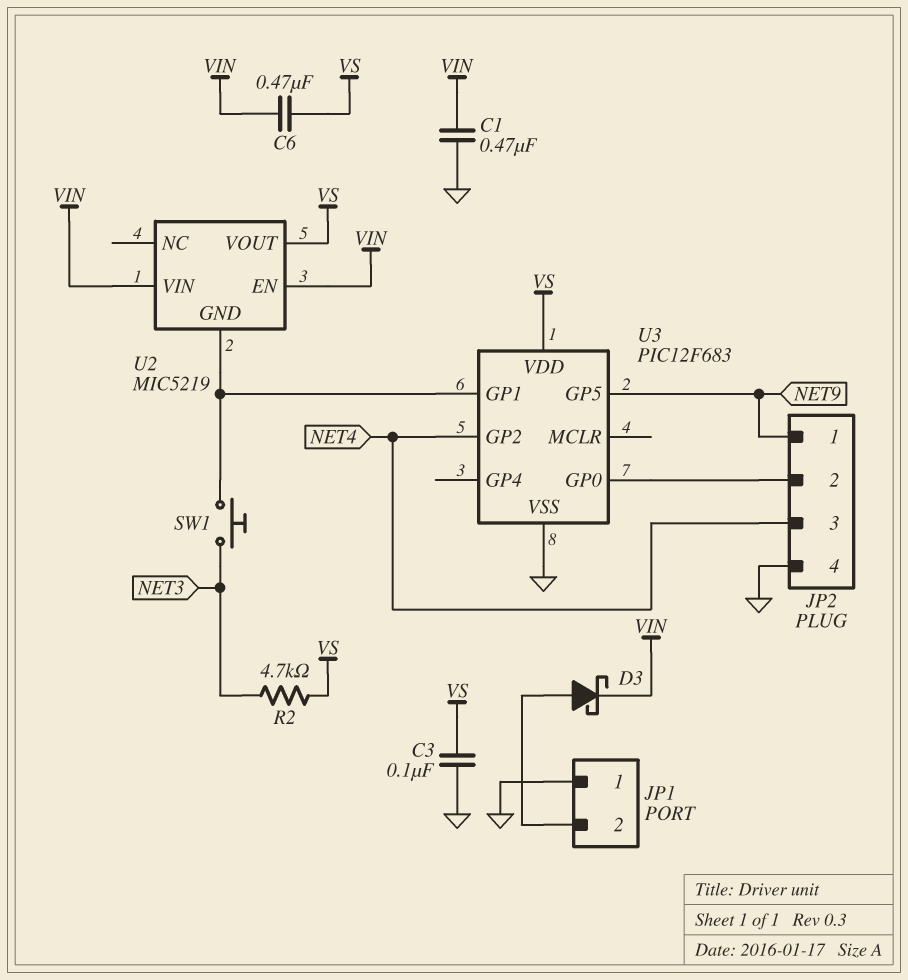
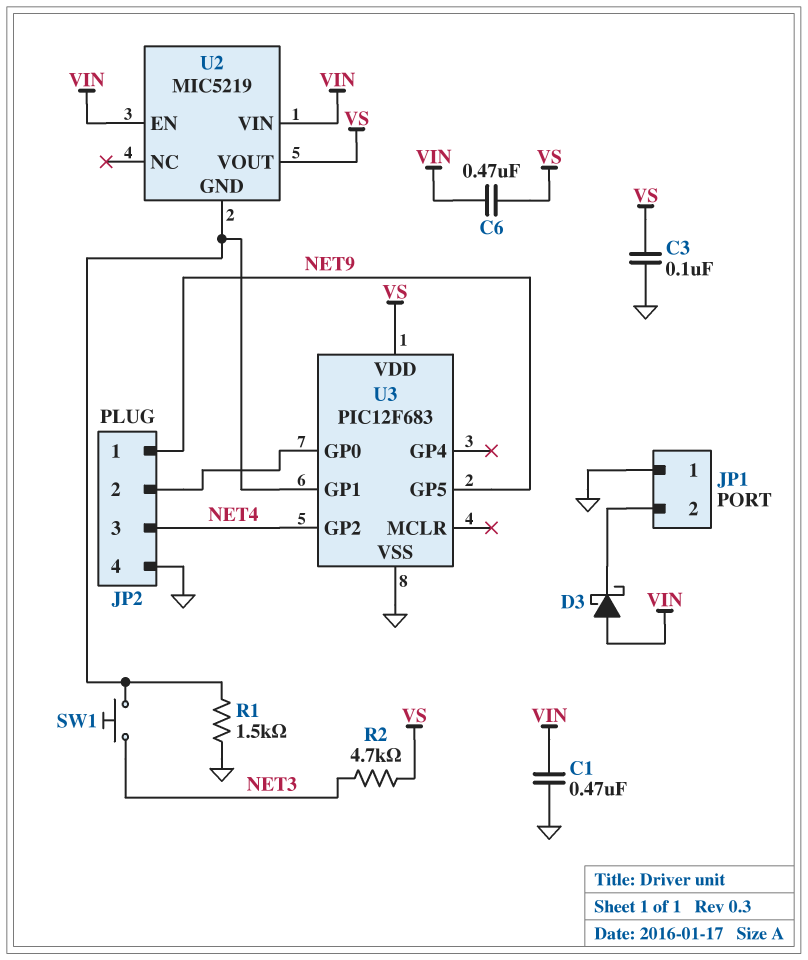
D3: schottky (A JP1/2, K VIN) -> schottky (A VIN, K JP1/2)
R1: none -> 1.5k (GND, U2/GND)

